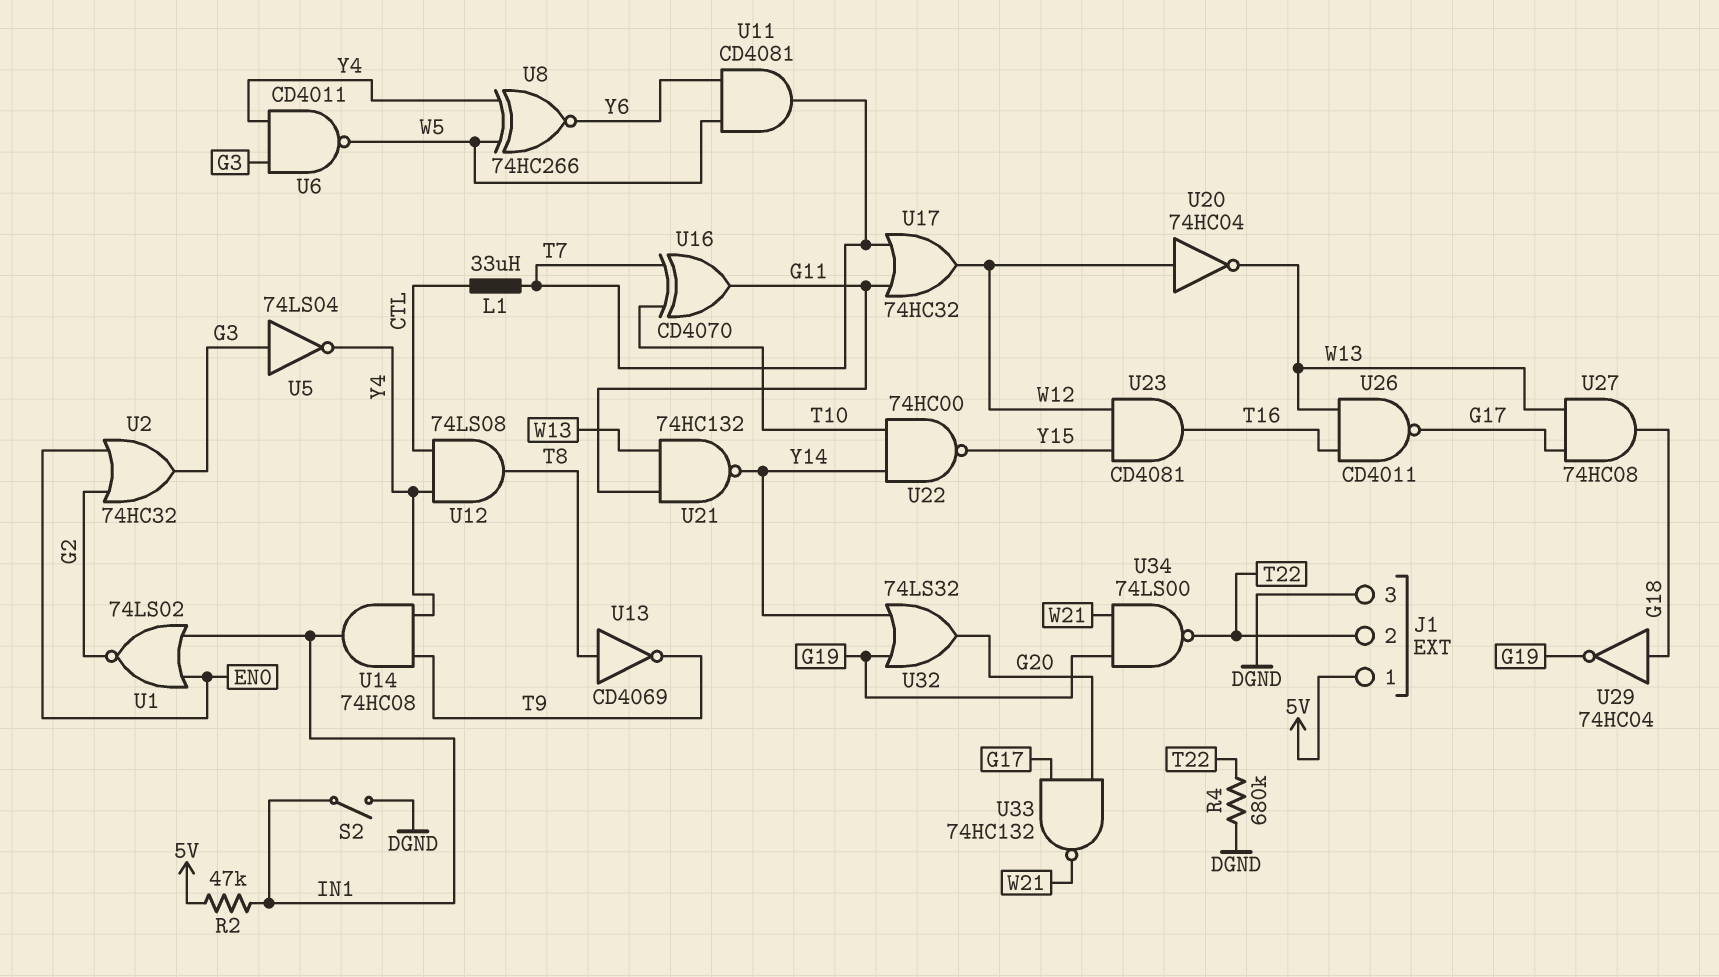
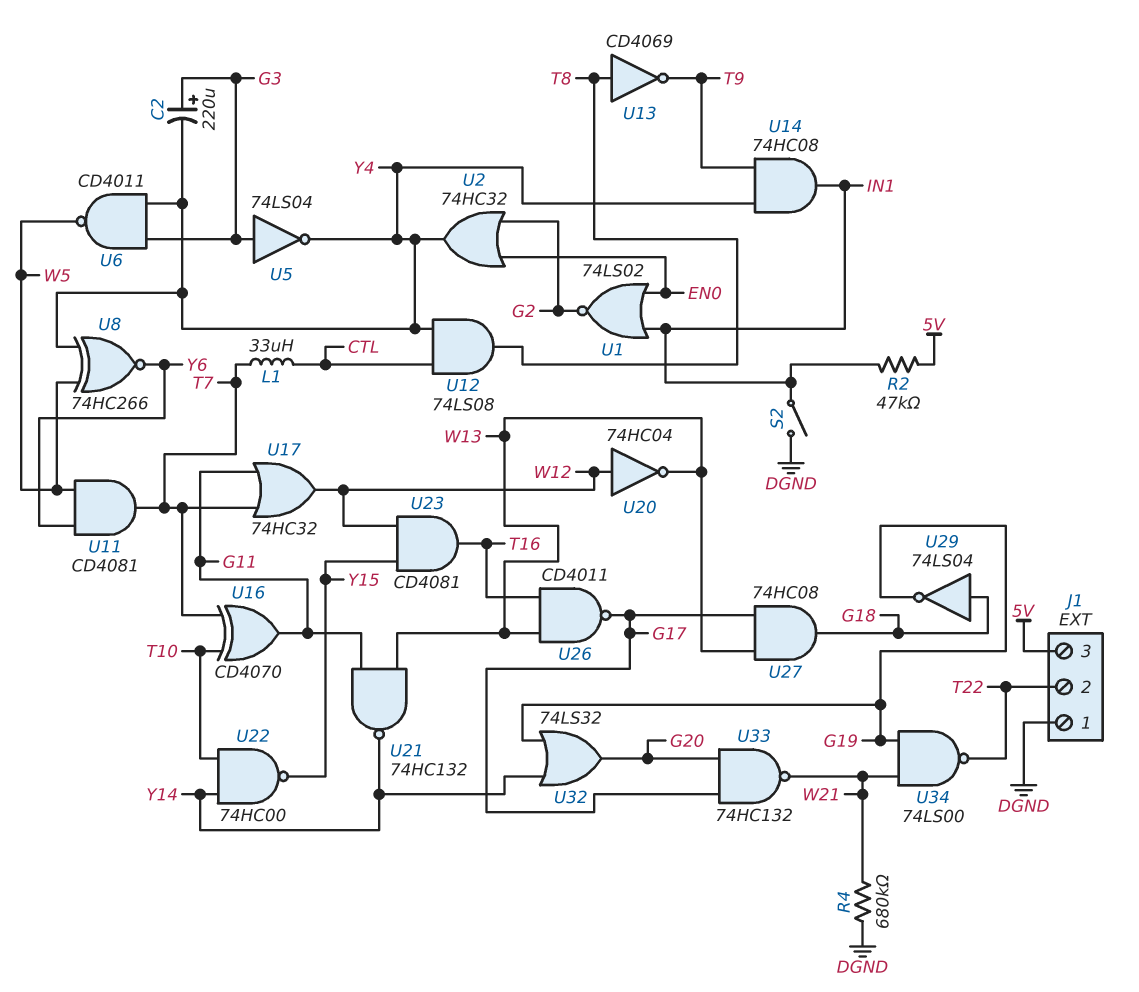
C2: none -> 220uF (plus G3, minus Y4)
J1 pin 1: 5V -> DGND
J1 pin 3: DGND -> 5V
R4: 680k (DGND, T22) -> 680k (DGND, W21)
U2: OR 74HC32 (in EN0, in G2, out G3) -> OR 74HC32 (in EN0, in G2, out Y4)
U29: NOT 74HC04 (in G18, out G19) -> NOT 74LS04 (in G18, out G19)

